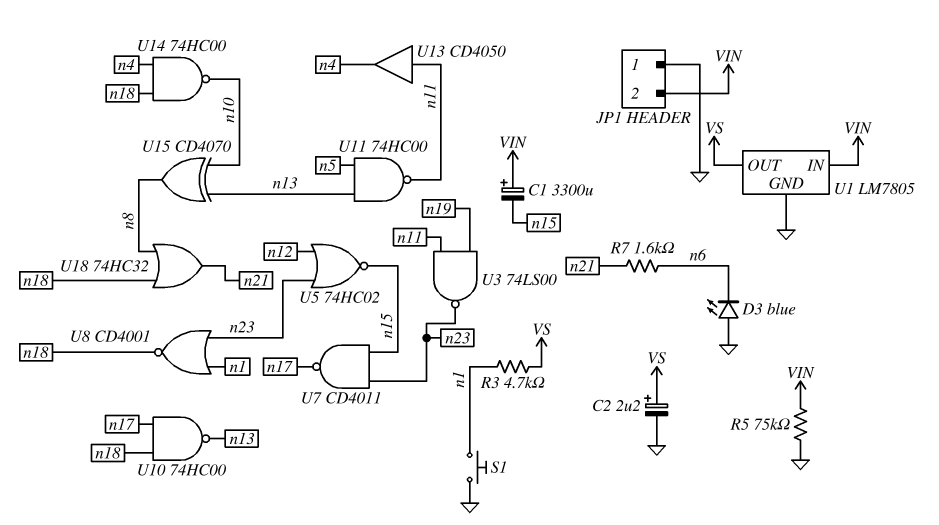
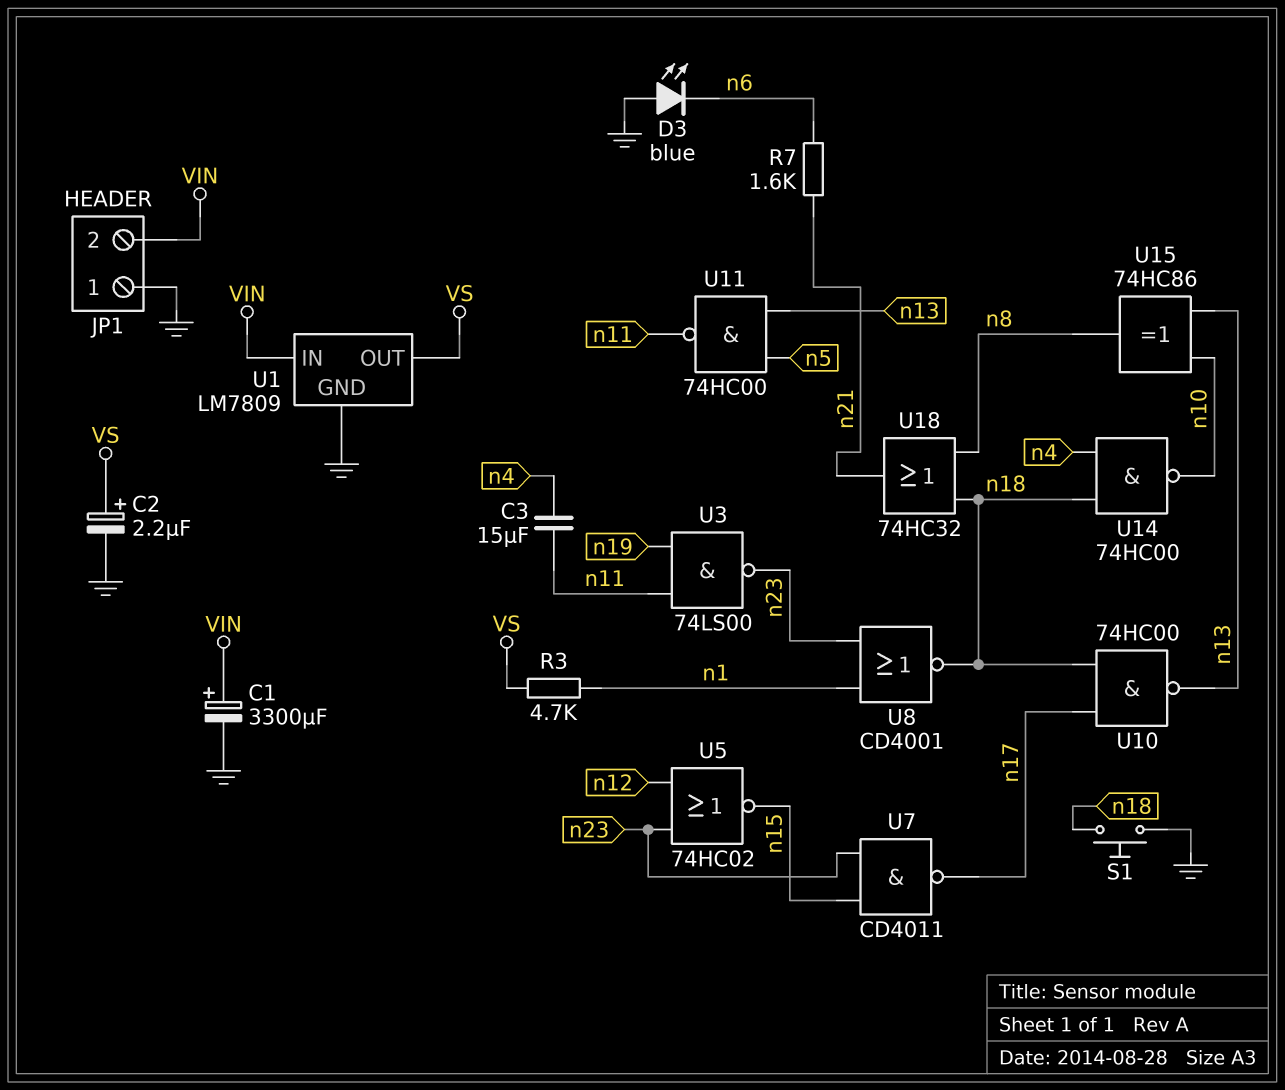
C1: 3300uF (plus VIN, minus n15) -> 3300uF (plus VIN, minus GND)
C3: none -> 15uF (n4, n11)
R5: 75k (GND, VIN) -> none
S1: button (GND, n1) -> button (GND, n18)
U1: LM7805 -> LM7809
U13: buffer CD4050 (in n11, out n4) -> none
U15: XOR CD4070 (in n10, in n13, out n8) -> XOR 74HC86 (in n10, in n13, out n8)

